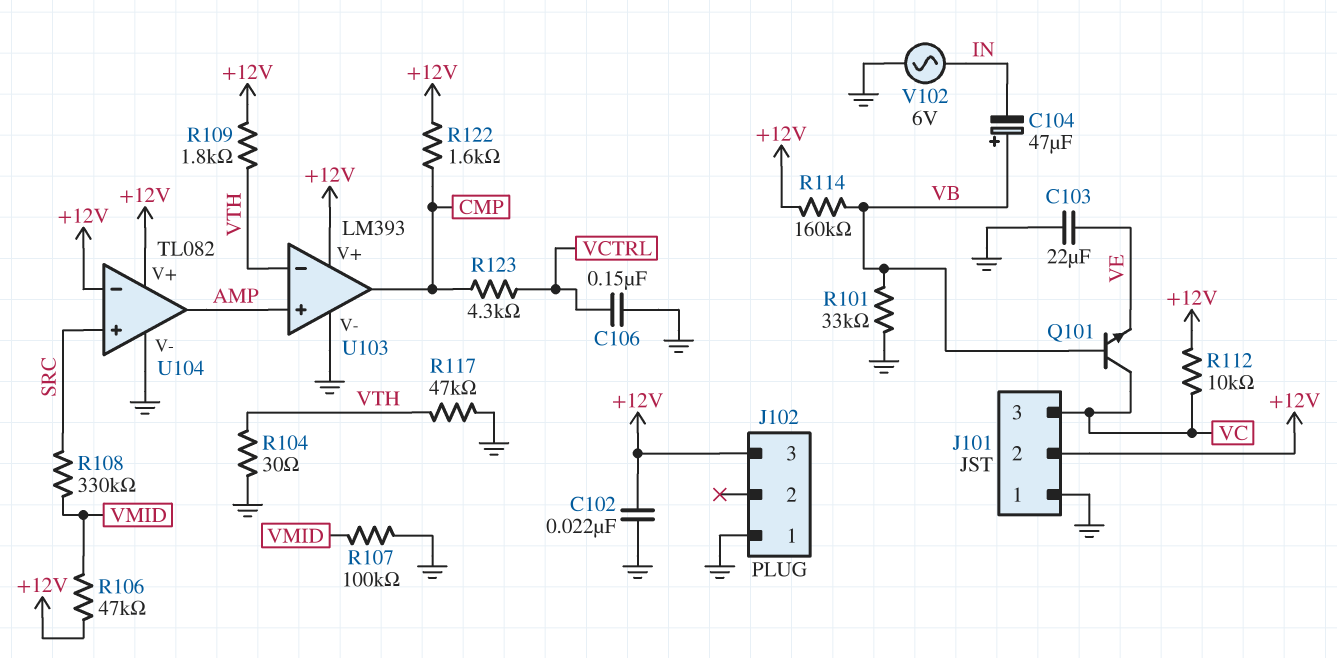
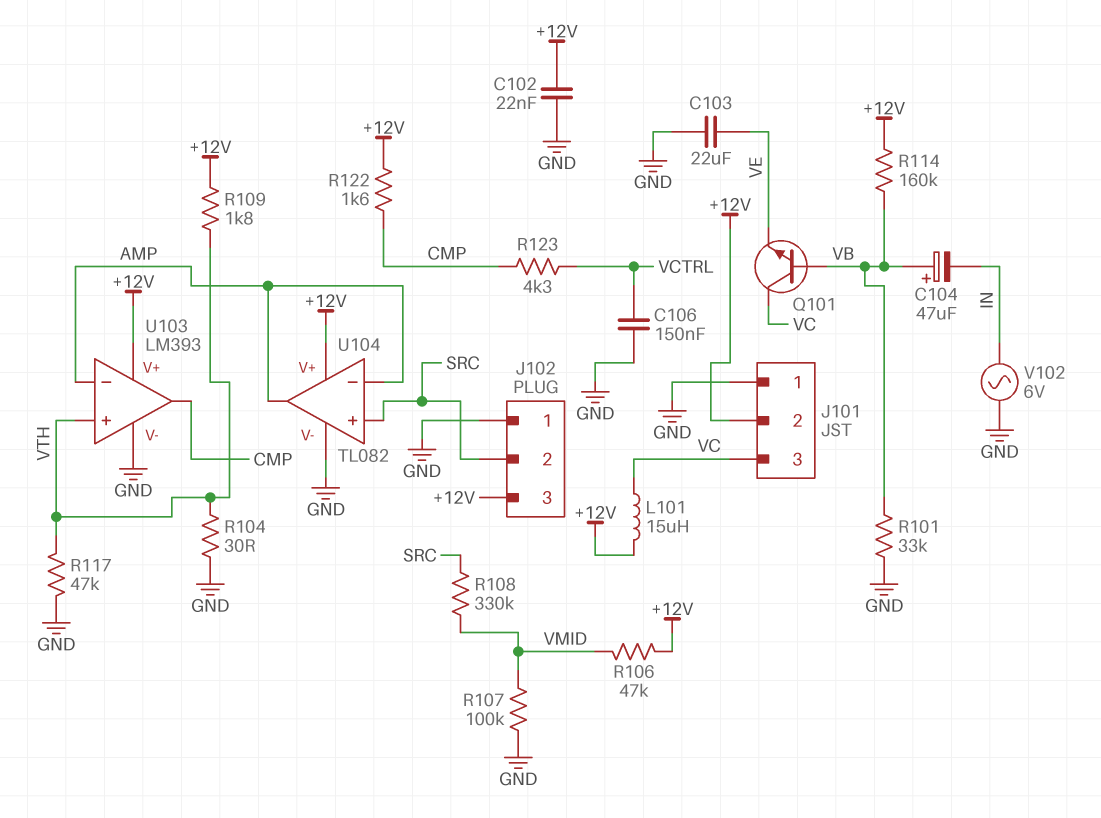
J102 pin 2: none -> SRC
L101: none -> 15uH (+12V, VC)
R112: 10k (+12V, VC) -> none
U103 pin in+: AMP -> VTH
U103 pin in-: VTH -> AMP
U104 pin in-: +12V -> AMP

